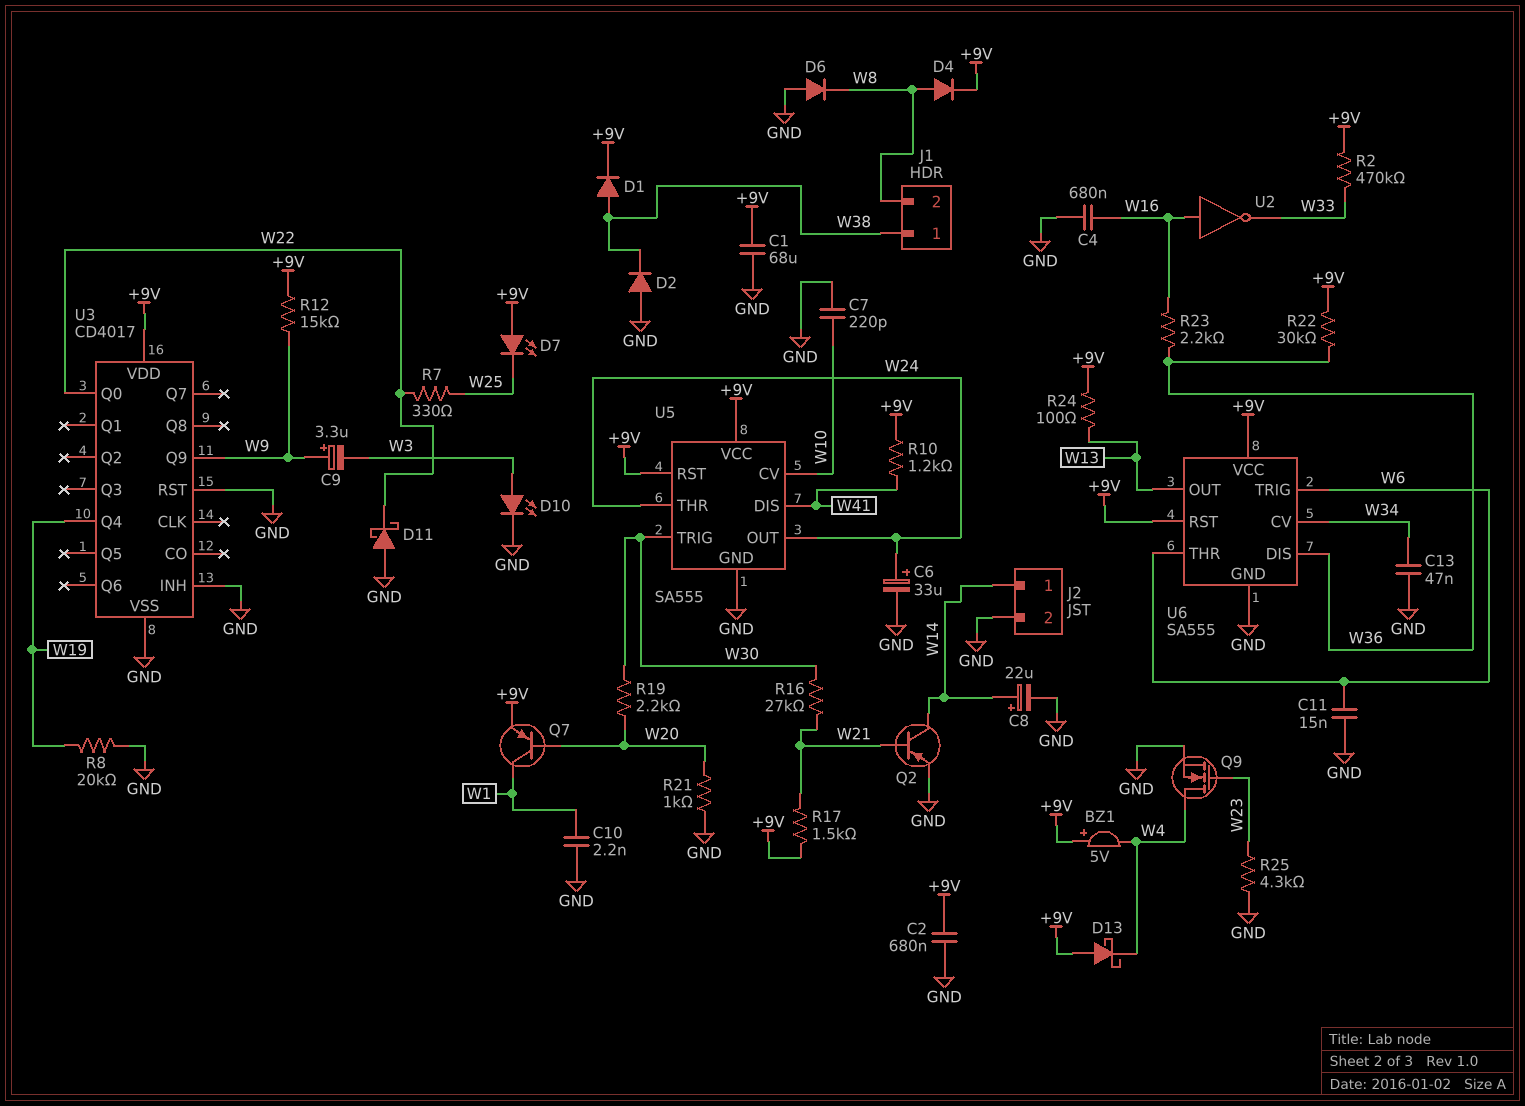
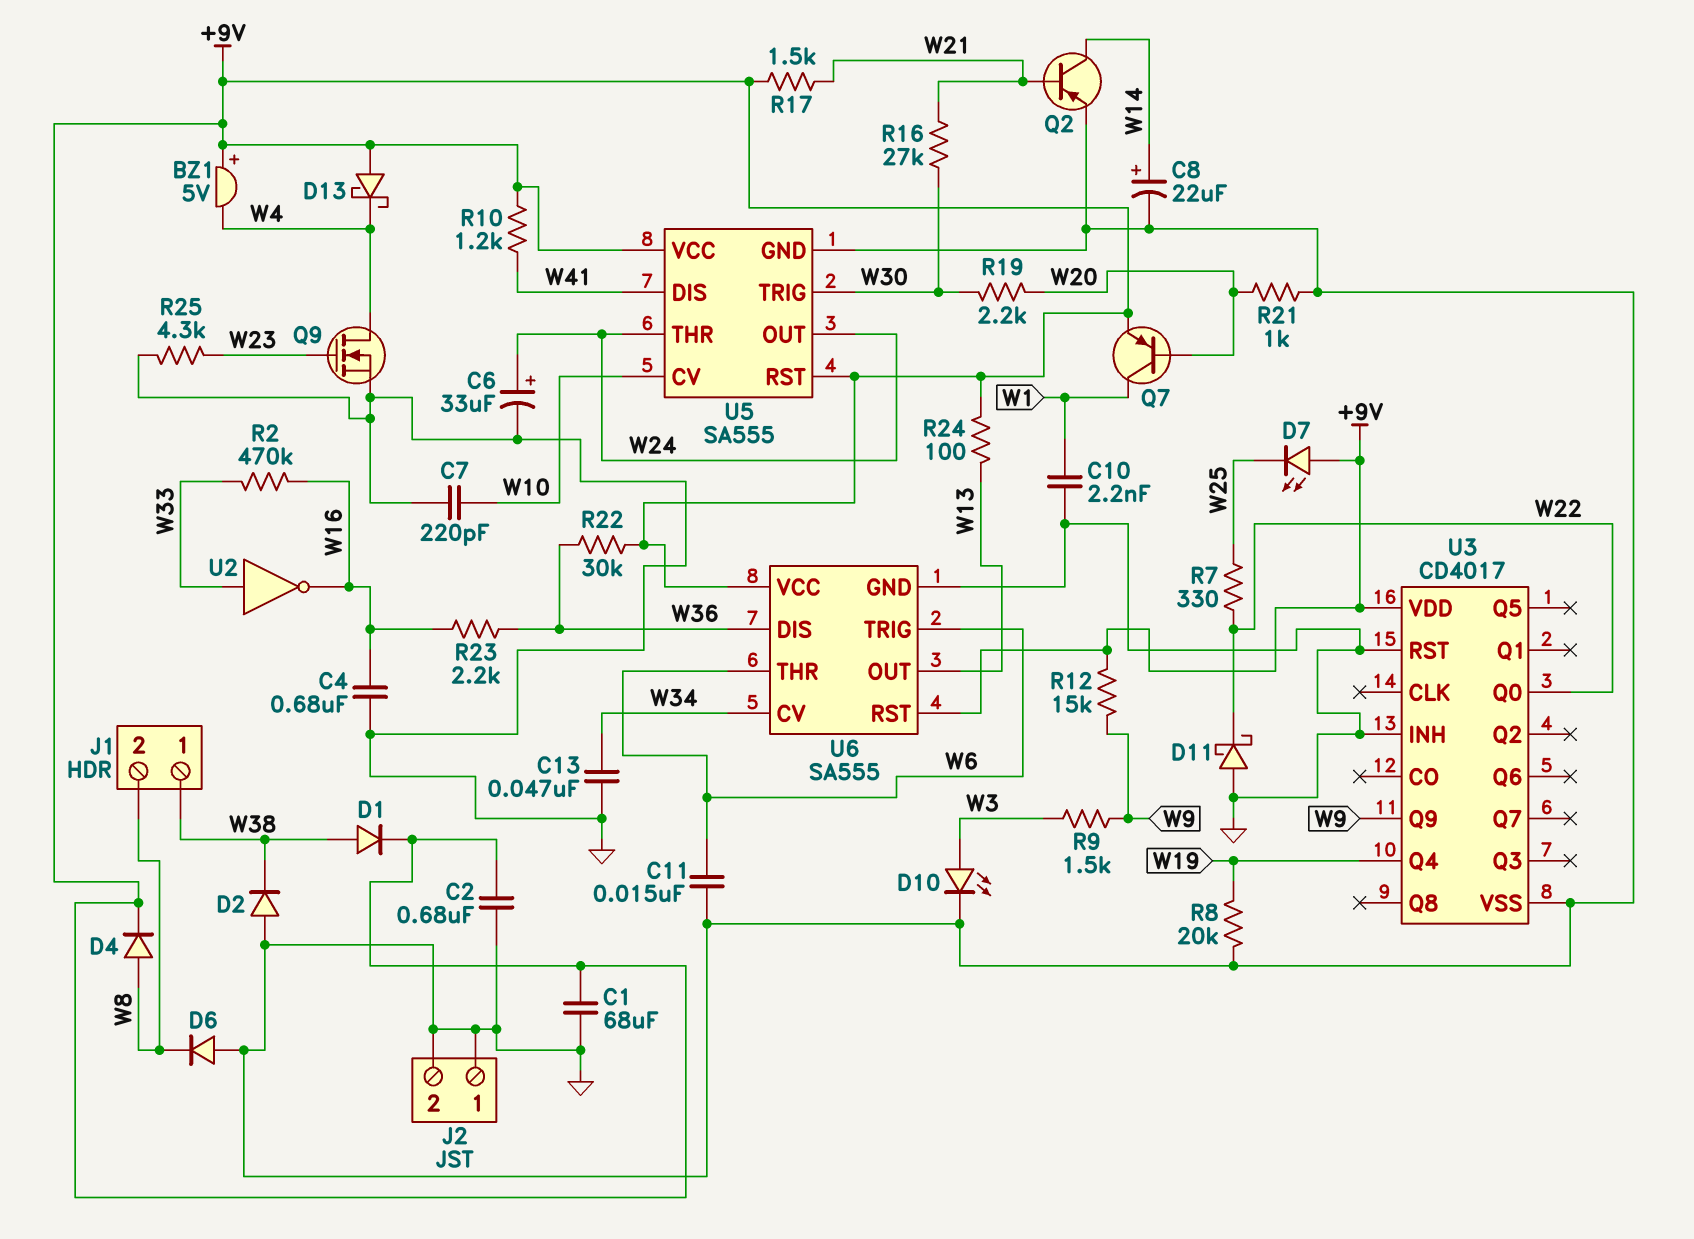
C9: 3.3uF (plus W9, minus W3) -> none
J2 pin 1: W14 -> GND
R2: 470k (+9V, W33) -> 470k (W16, W33)
R9: none -> 1.5k (W3, W9)
U2: NOT (in W16, out W33) -> NOT (in W33, out W16)

